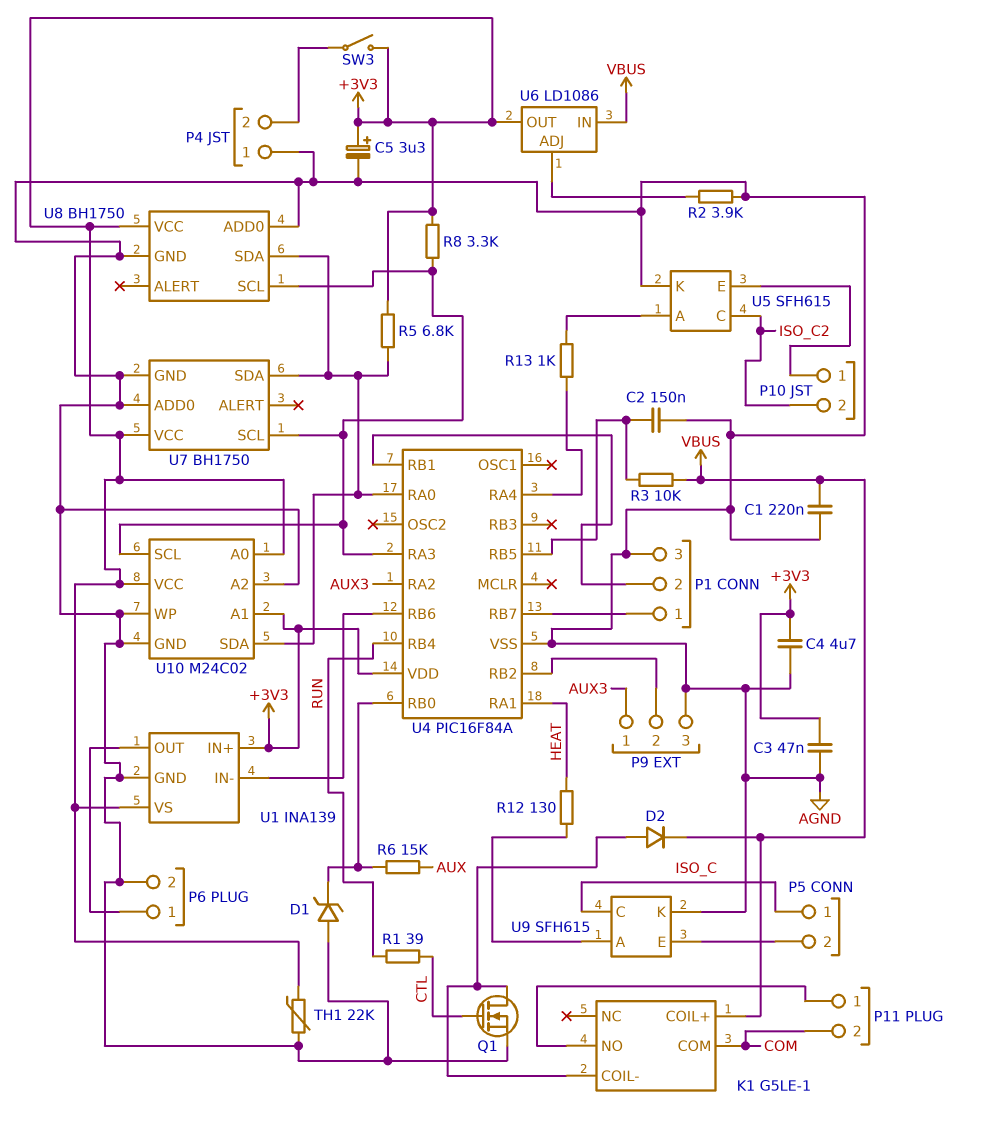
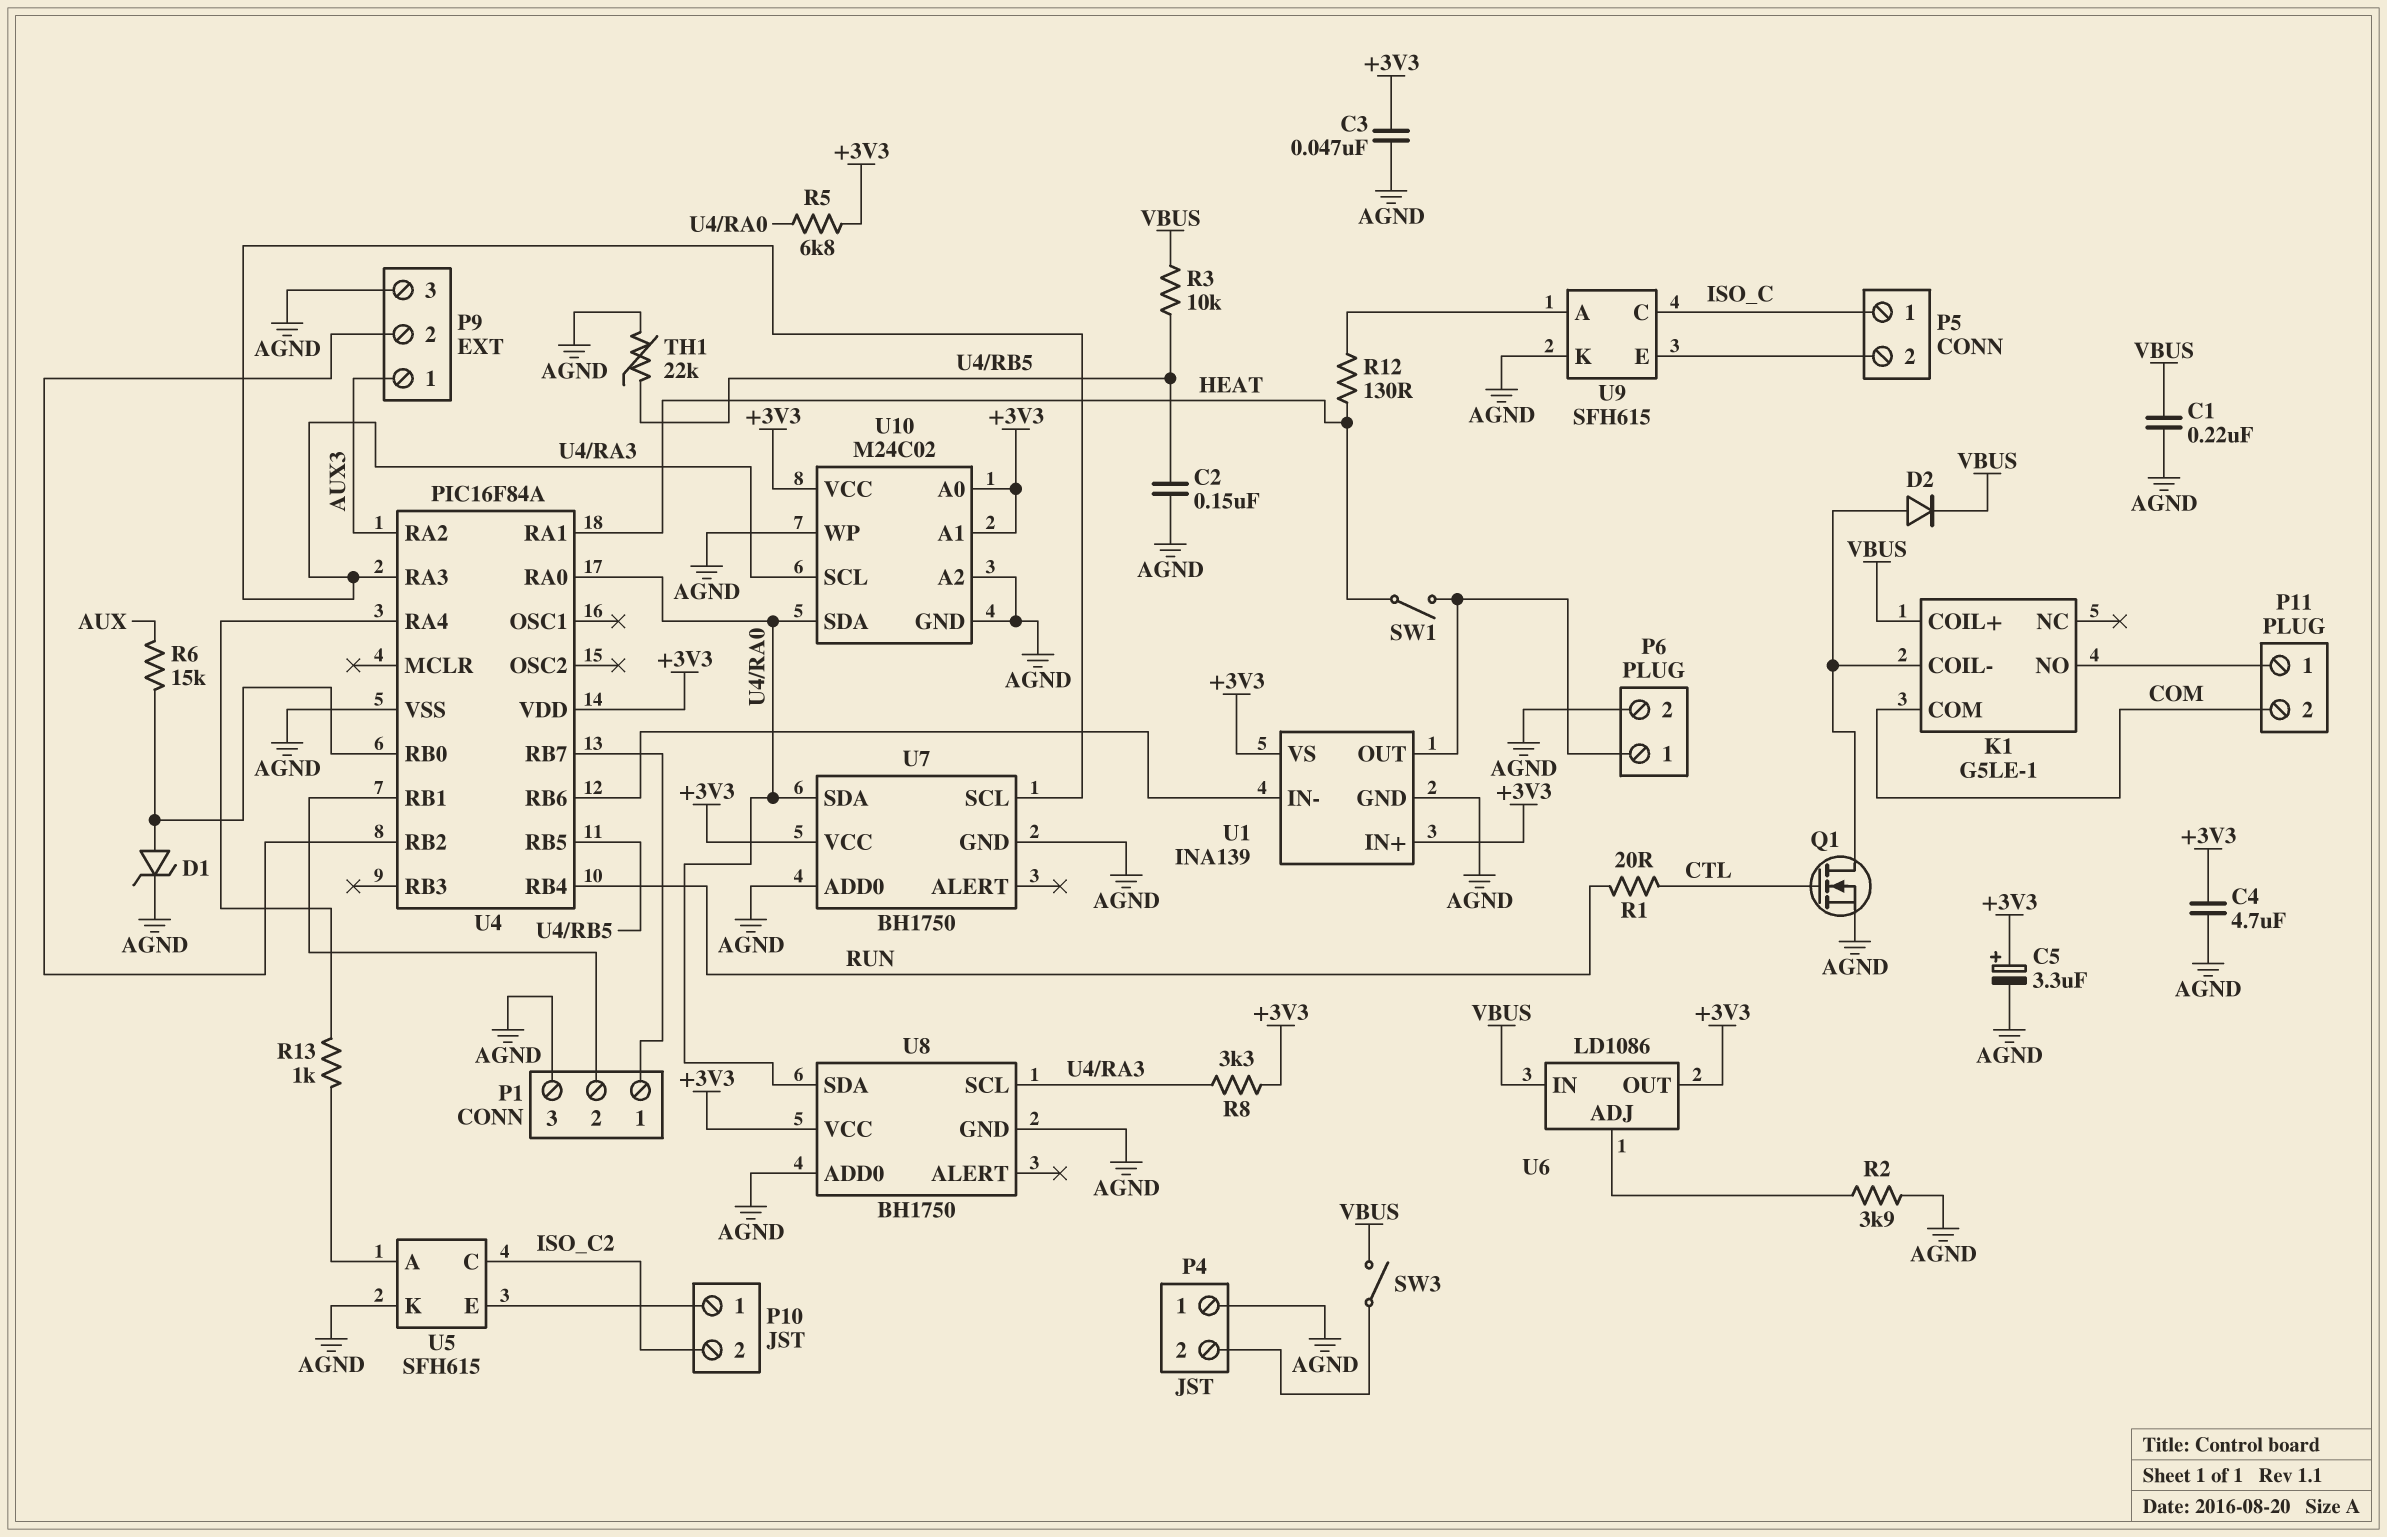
D1: zener (A AGND, K U4/RB0) -> zener (A U4/RB0, K AGND)
R1: 39 (CTL, RUN) -> 20 (CTL, RUN)
SW1: none -> switch (HEAT, P6/1)
SW3: switch (+3V3, P4/2) -> switch (P4/2, VBUS)
TH1: 22k (+3V3, AGND) -> 22k (AGND, U4/RB5)

